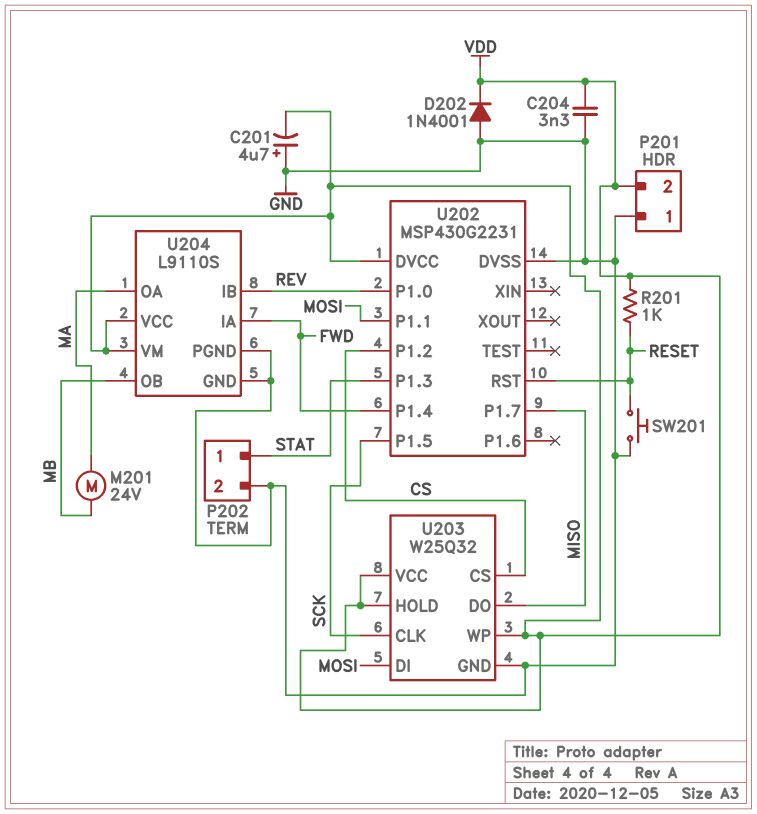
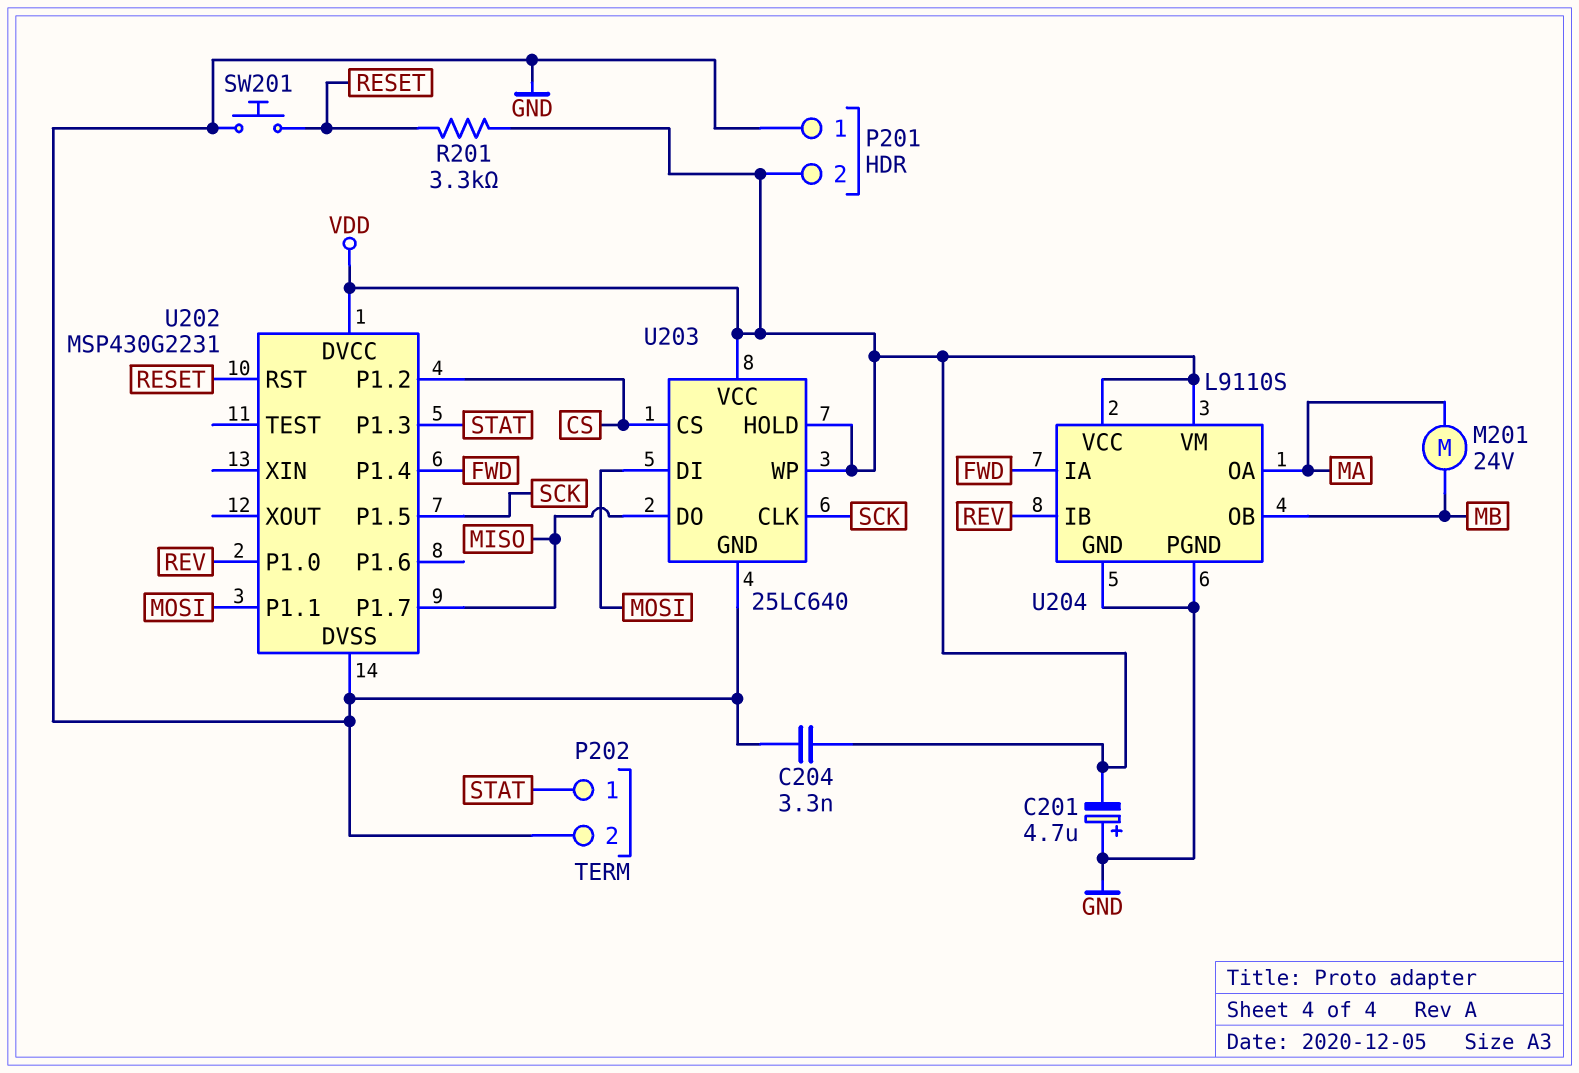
D202: diode 1N4001 (A GND, K VDD) -> none
R201: 1k (RESET, VDD) -> 3.3k (RESET, VDD)
U203: W25Q32 -> 25LC640

